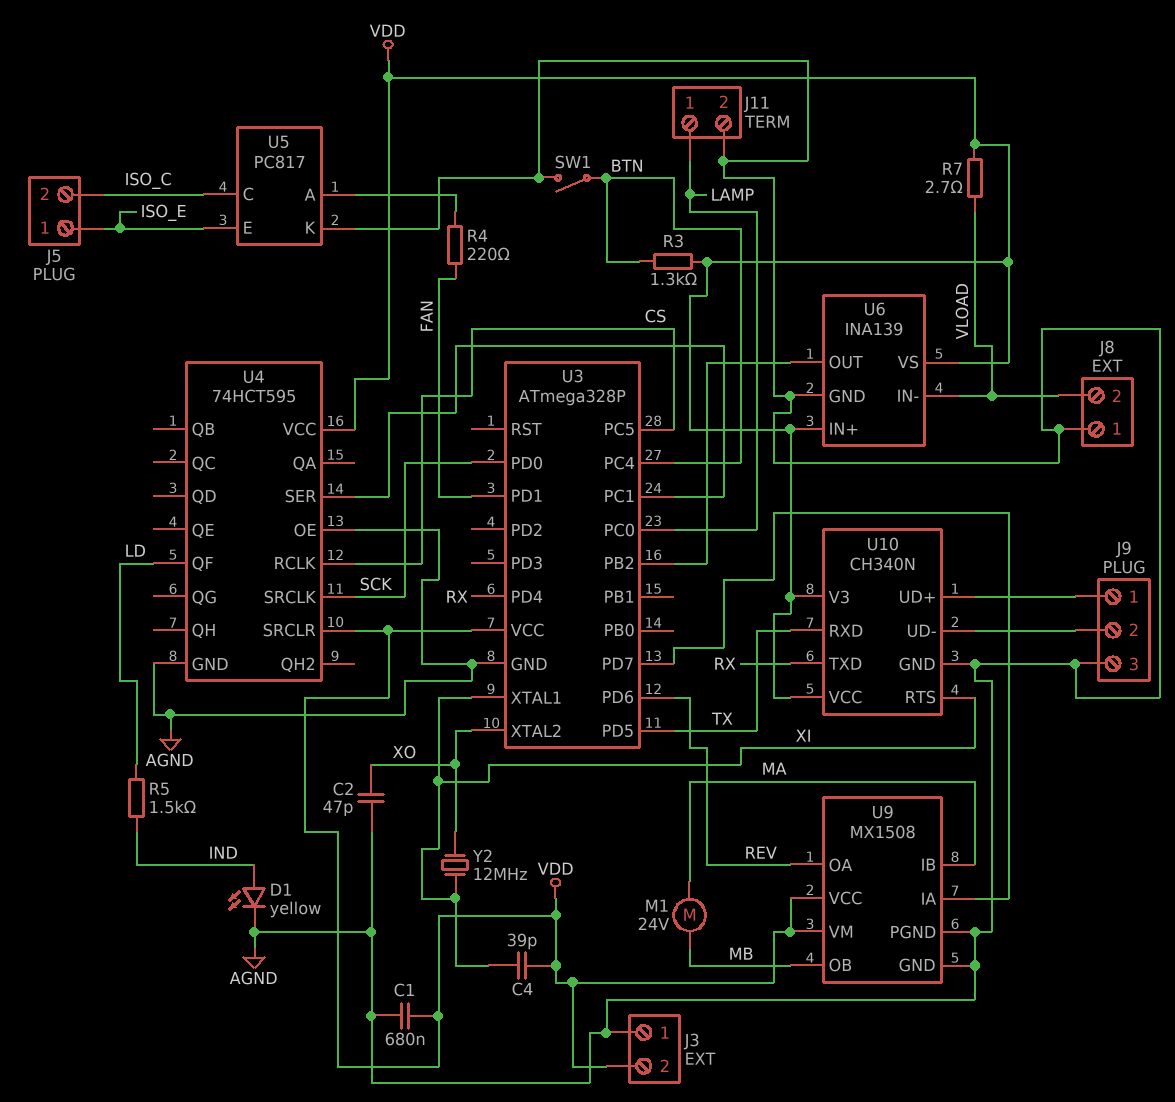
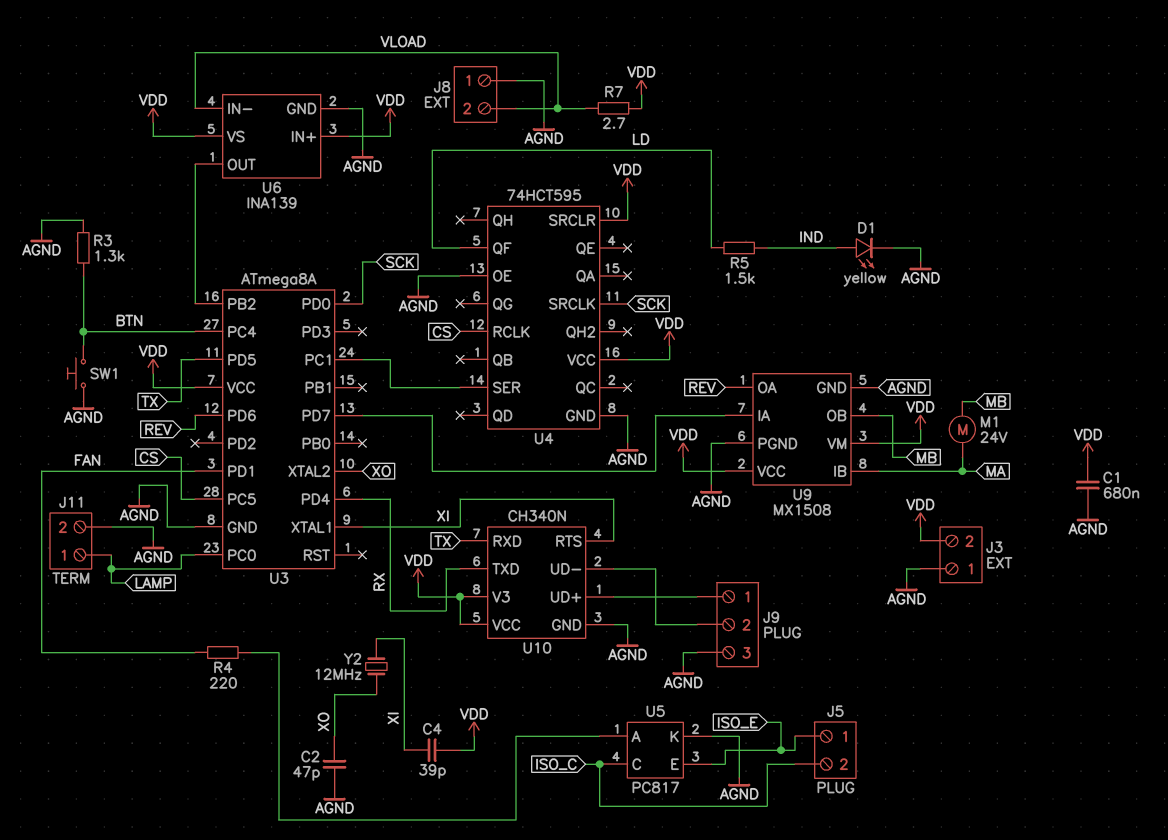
R3: 1.3k (BTN, VDD) -> 1.3k (AGND, BTN)
SW1: switch (AGND, BTN) -> button (AGND, BTN)
U3: ATmega328P -> ATmega8A

